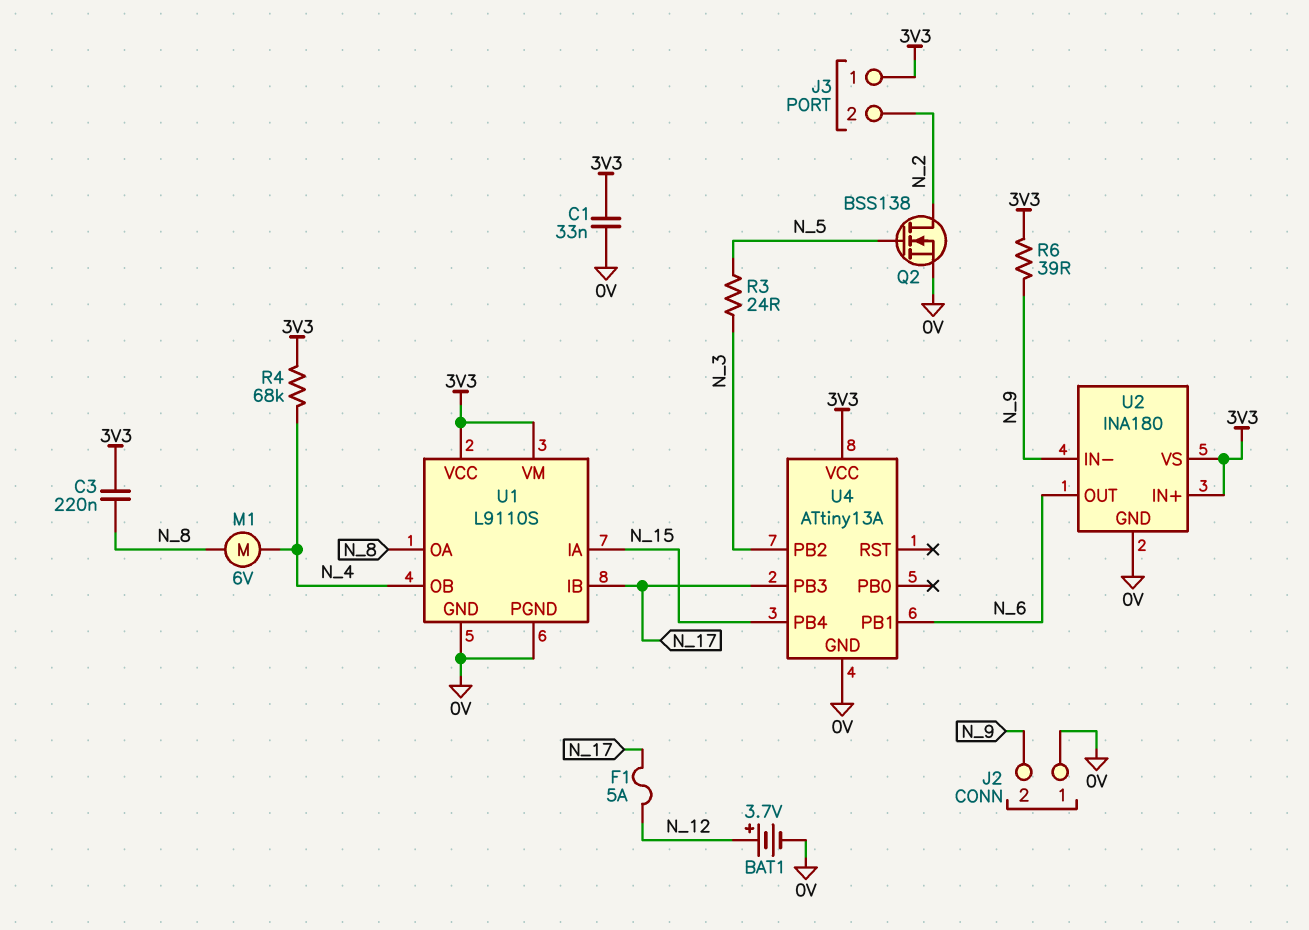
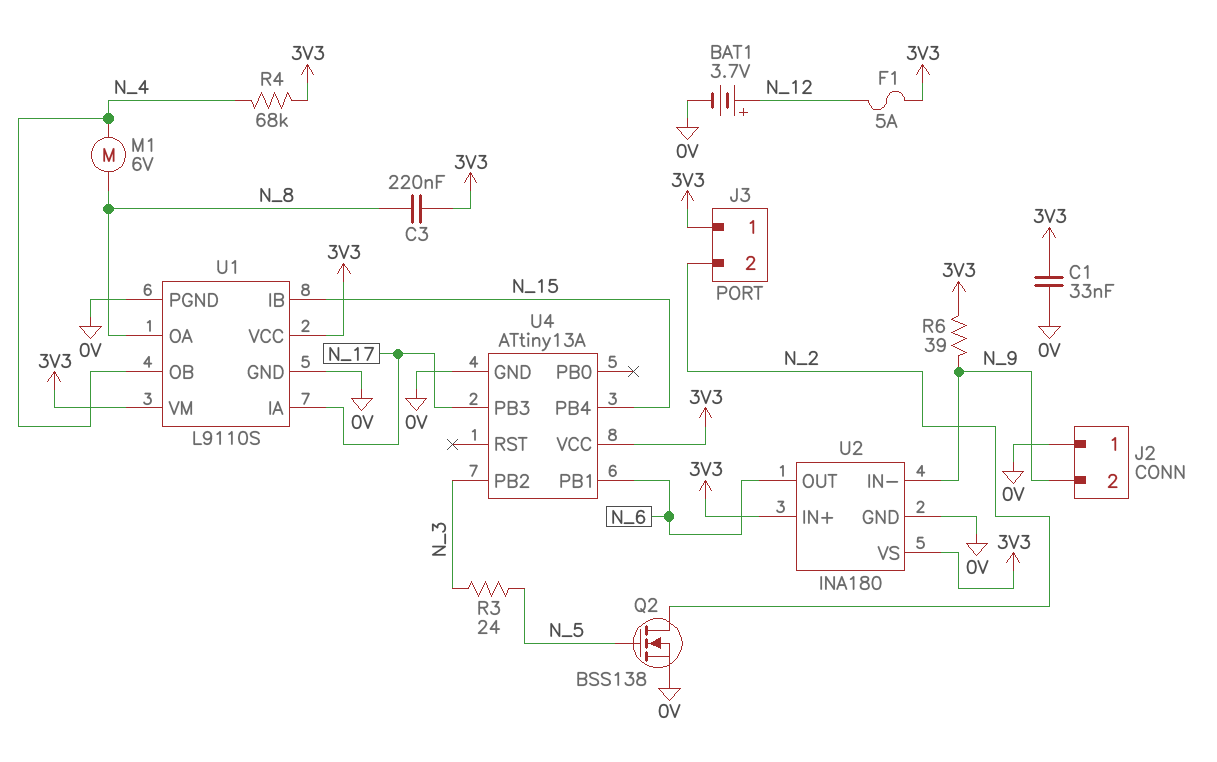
F1: 5A (N_12, N_17) -> 5A (3V3, N_12)
U1 pin IA: N_15 -> N_17
U1 pin IB: N_17 -> N_15

